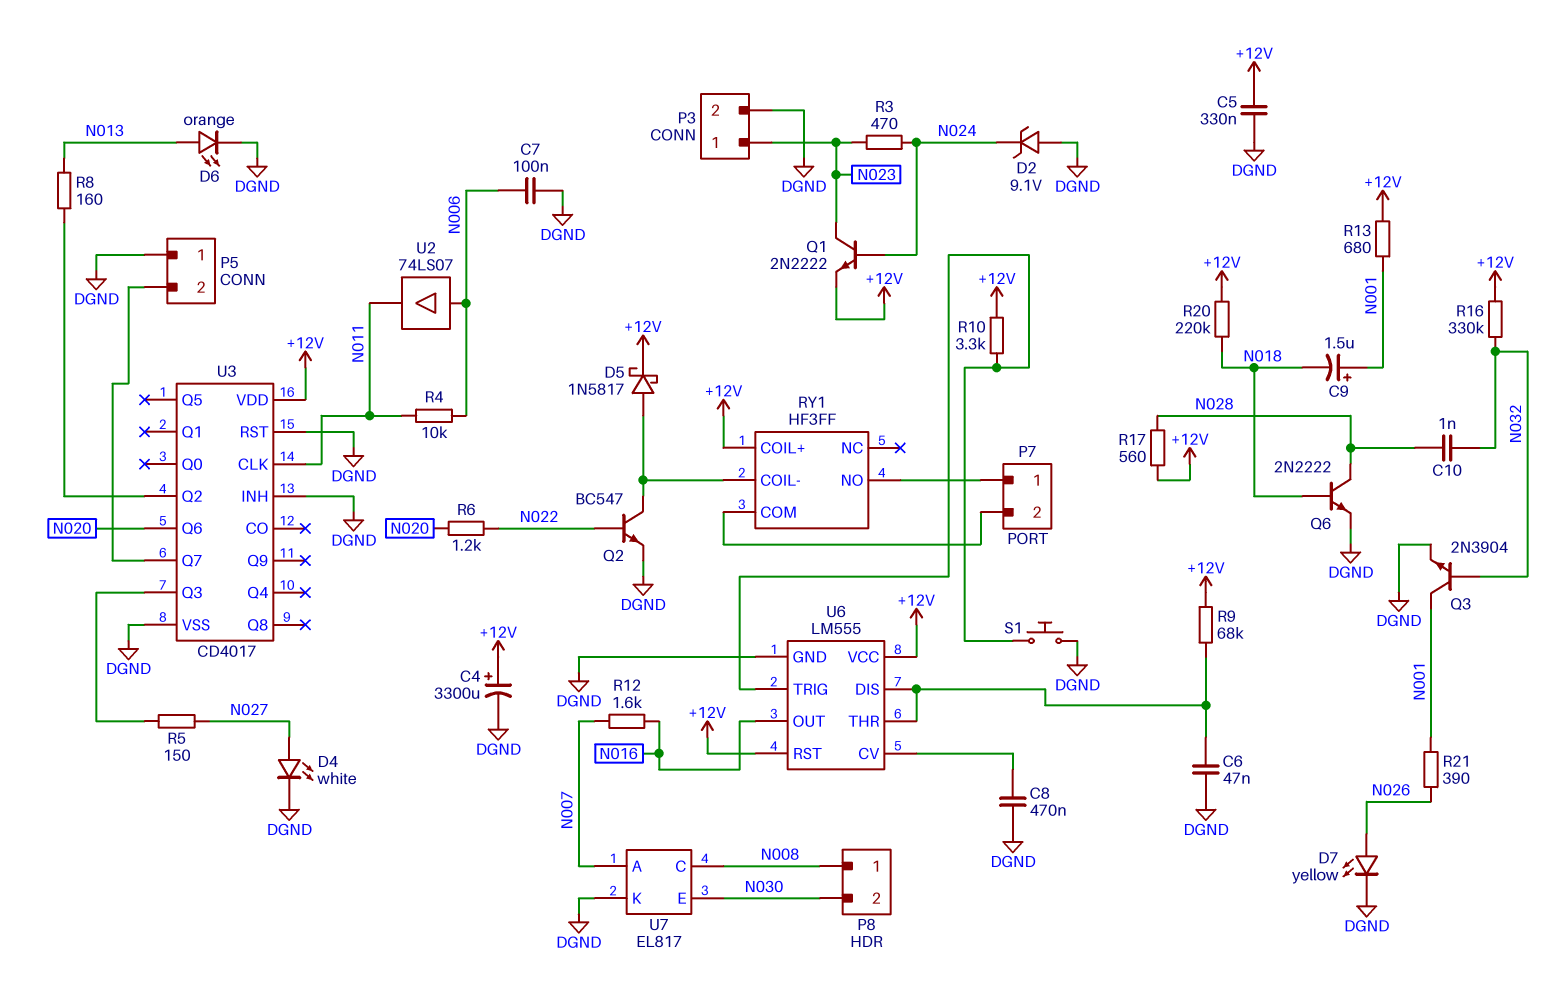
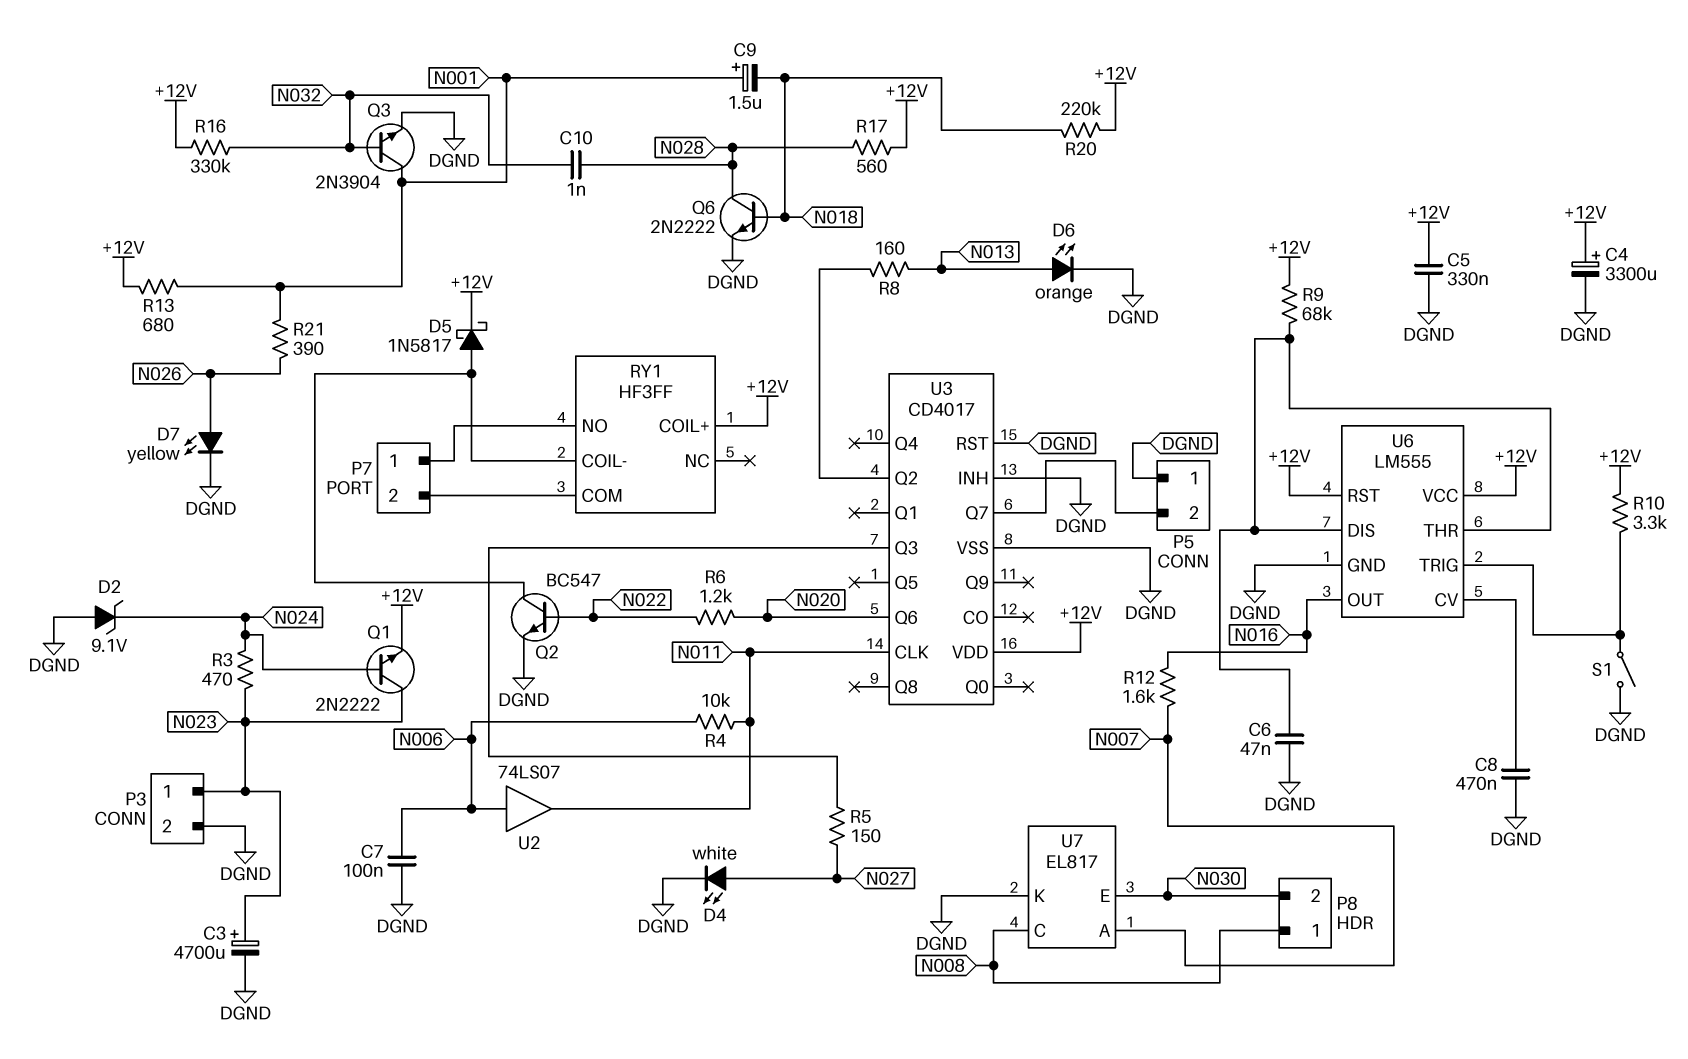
C3: none -> 4700uF (plus N023, minus DGND)
S1: button (DGND, U6/TRIG) -> switch (DGND, U6/TRIG)

